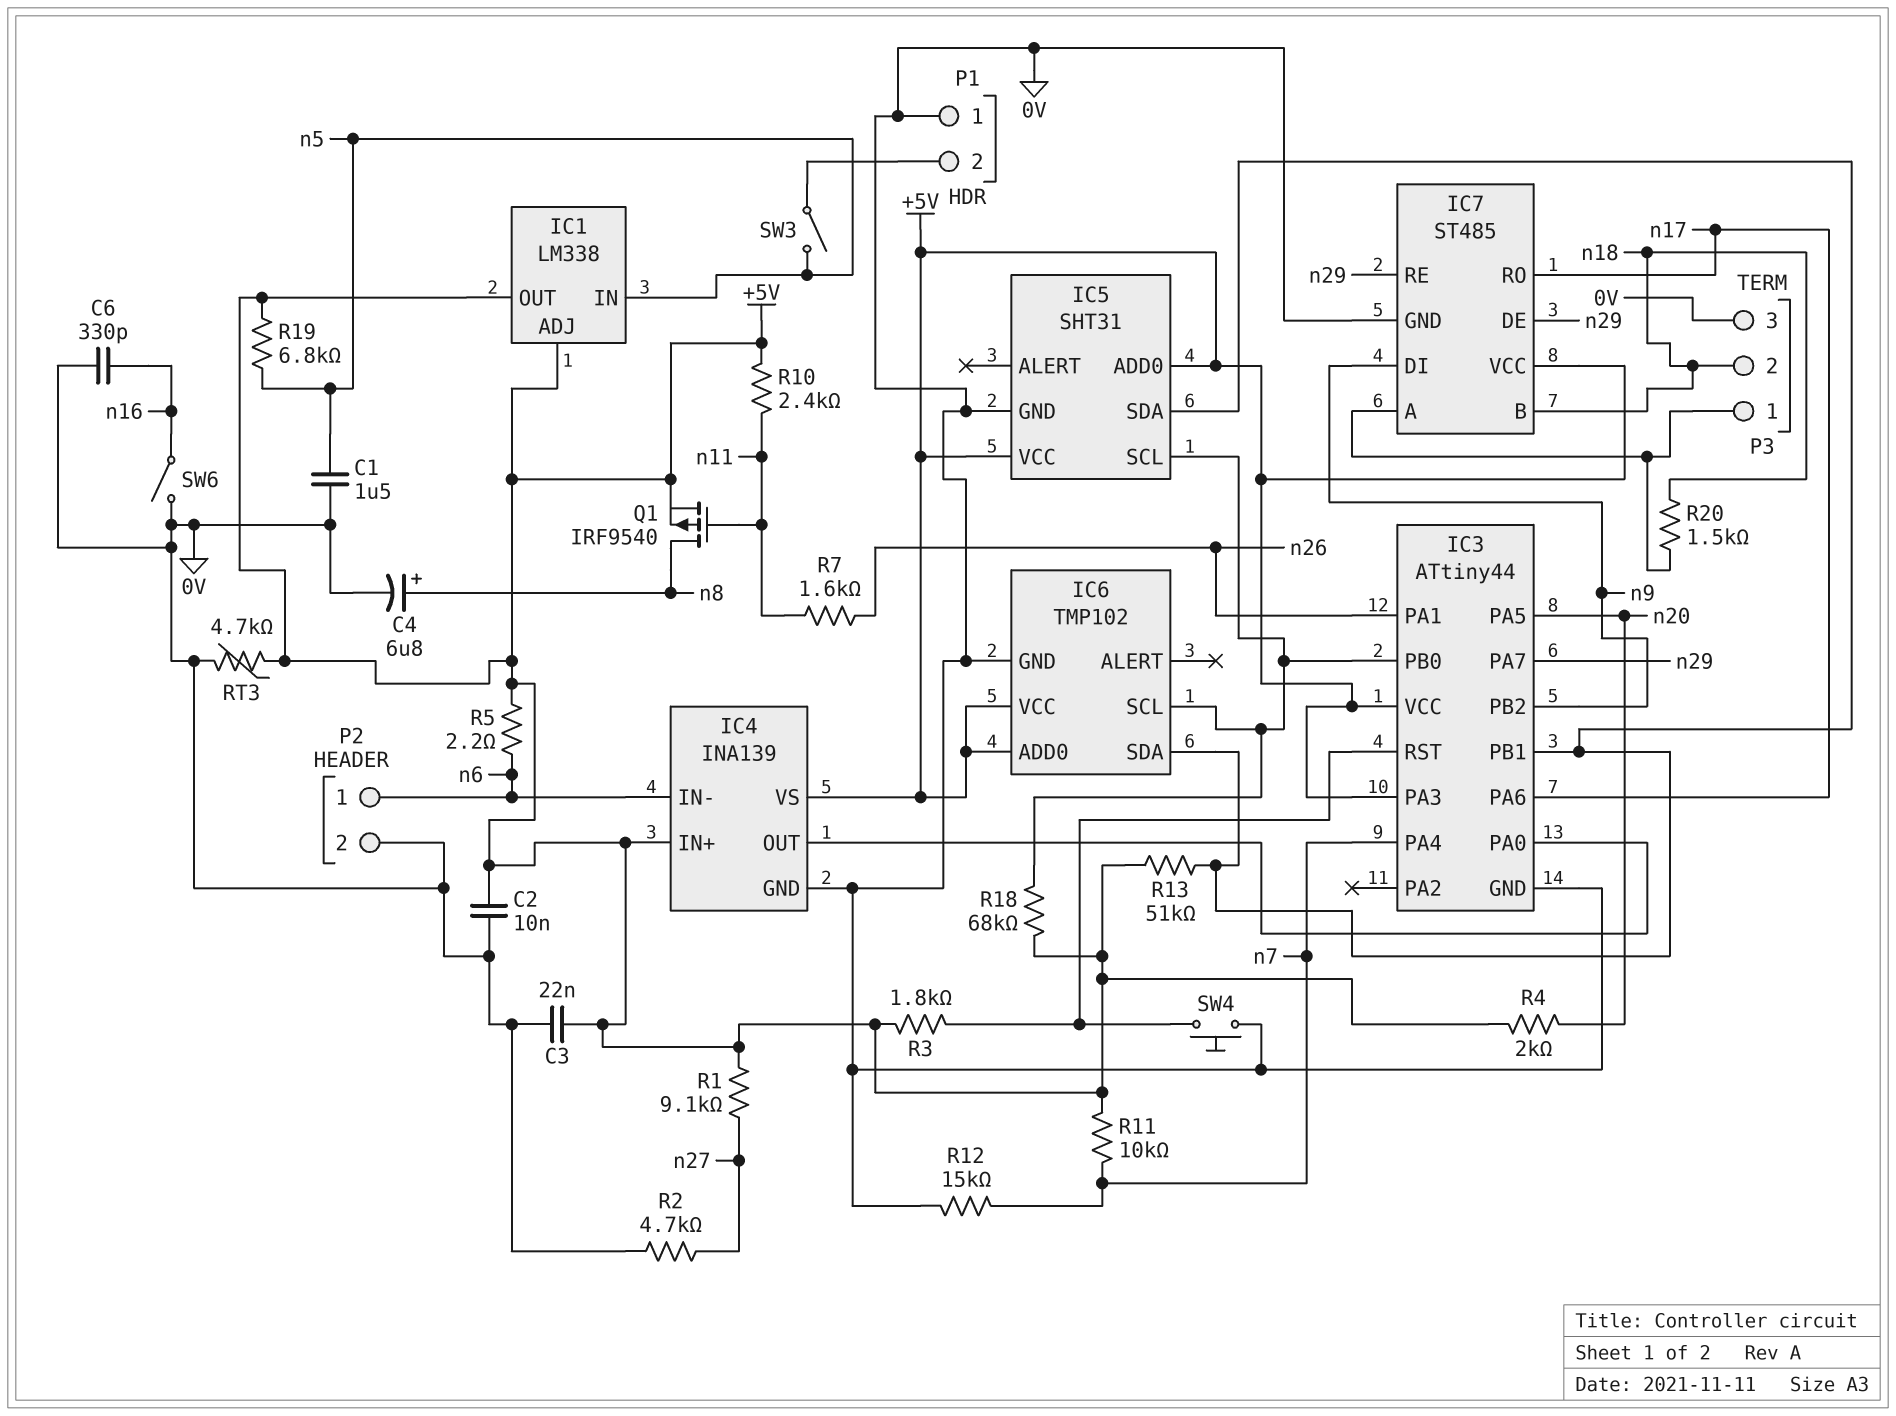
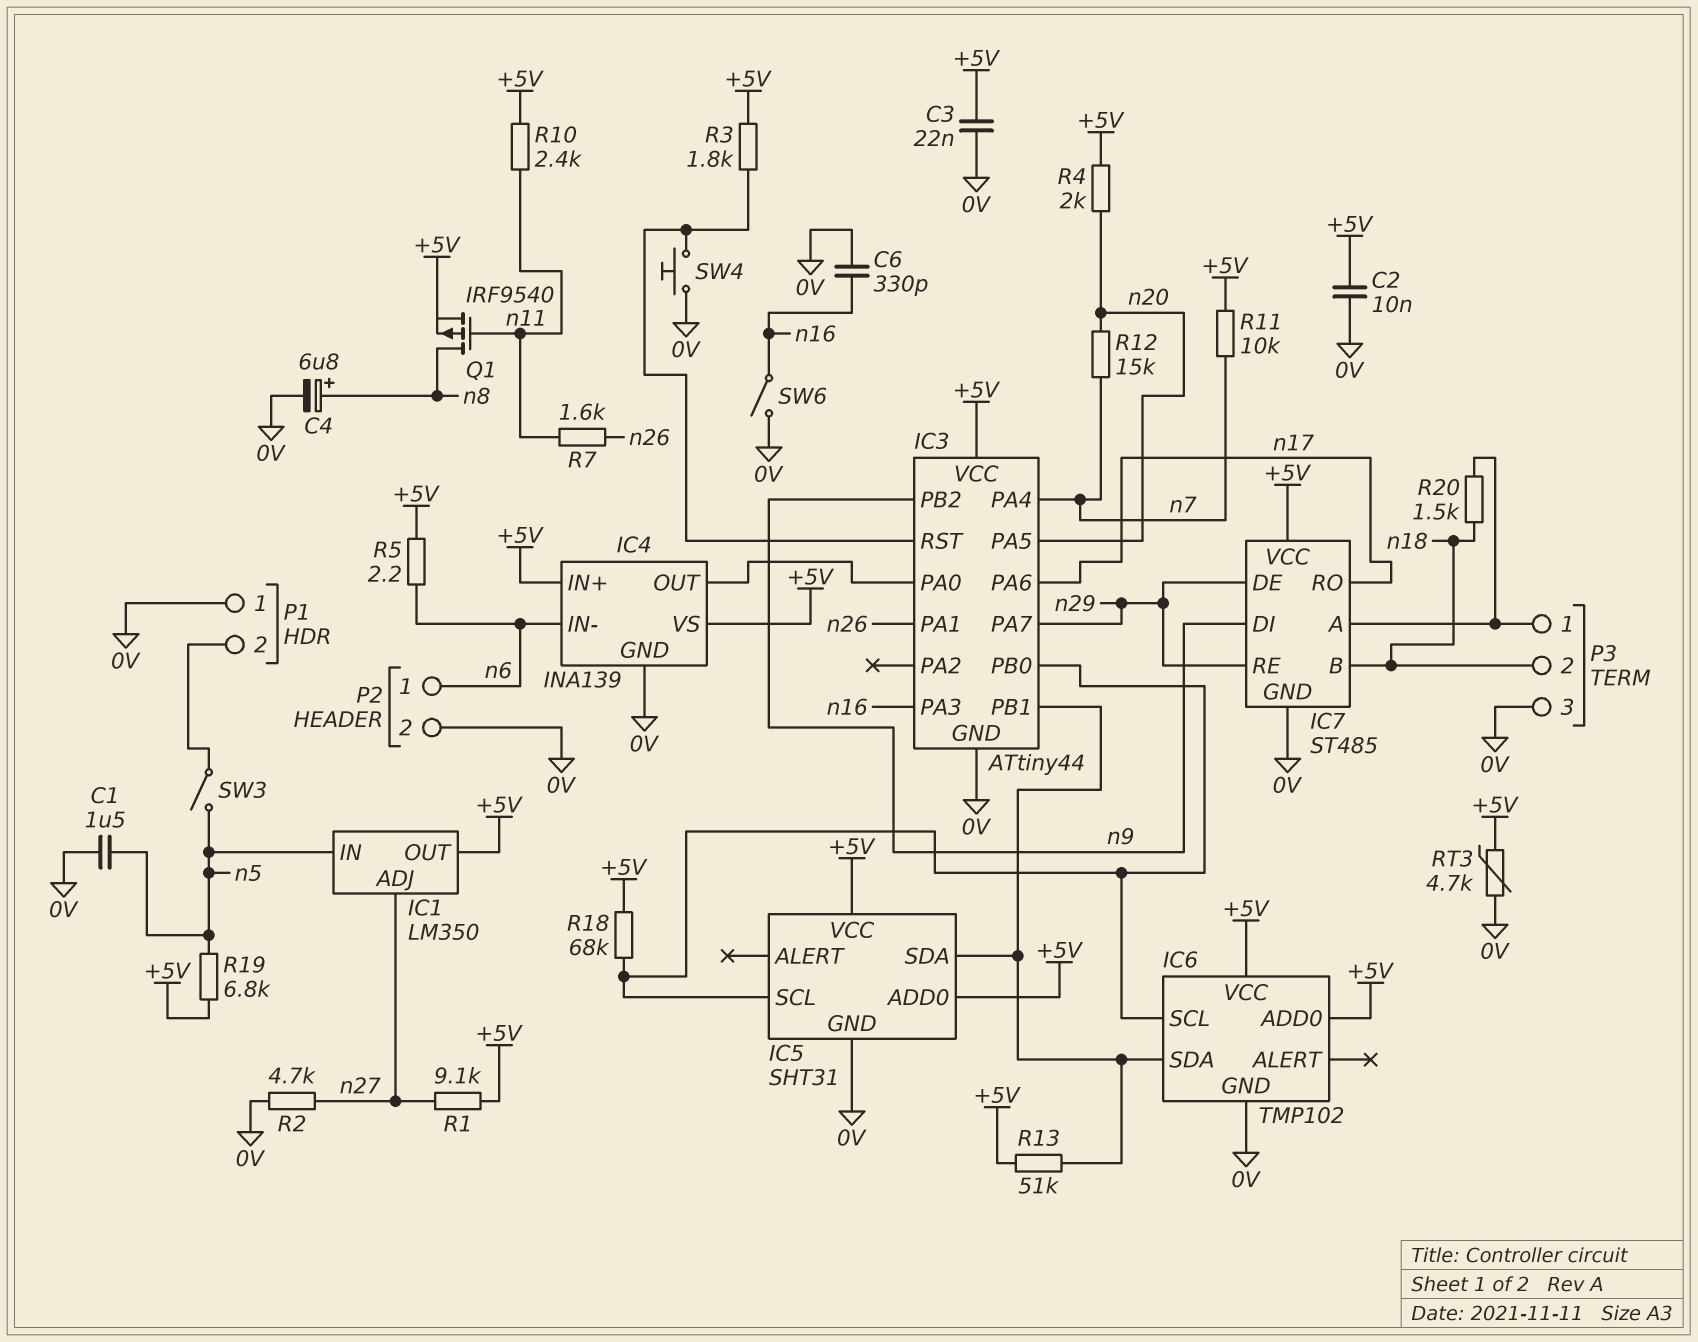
IC1: LM338 -> LM350
IC1 pin ADJ: +5V -> n27
IC3 pin PA3: +5V -> n16
R12: 15k (0V, n7) -> 15k (n7, n20)

